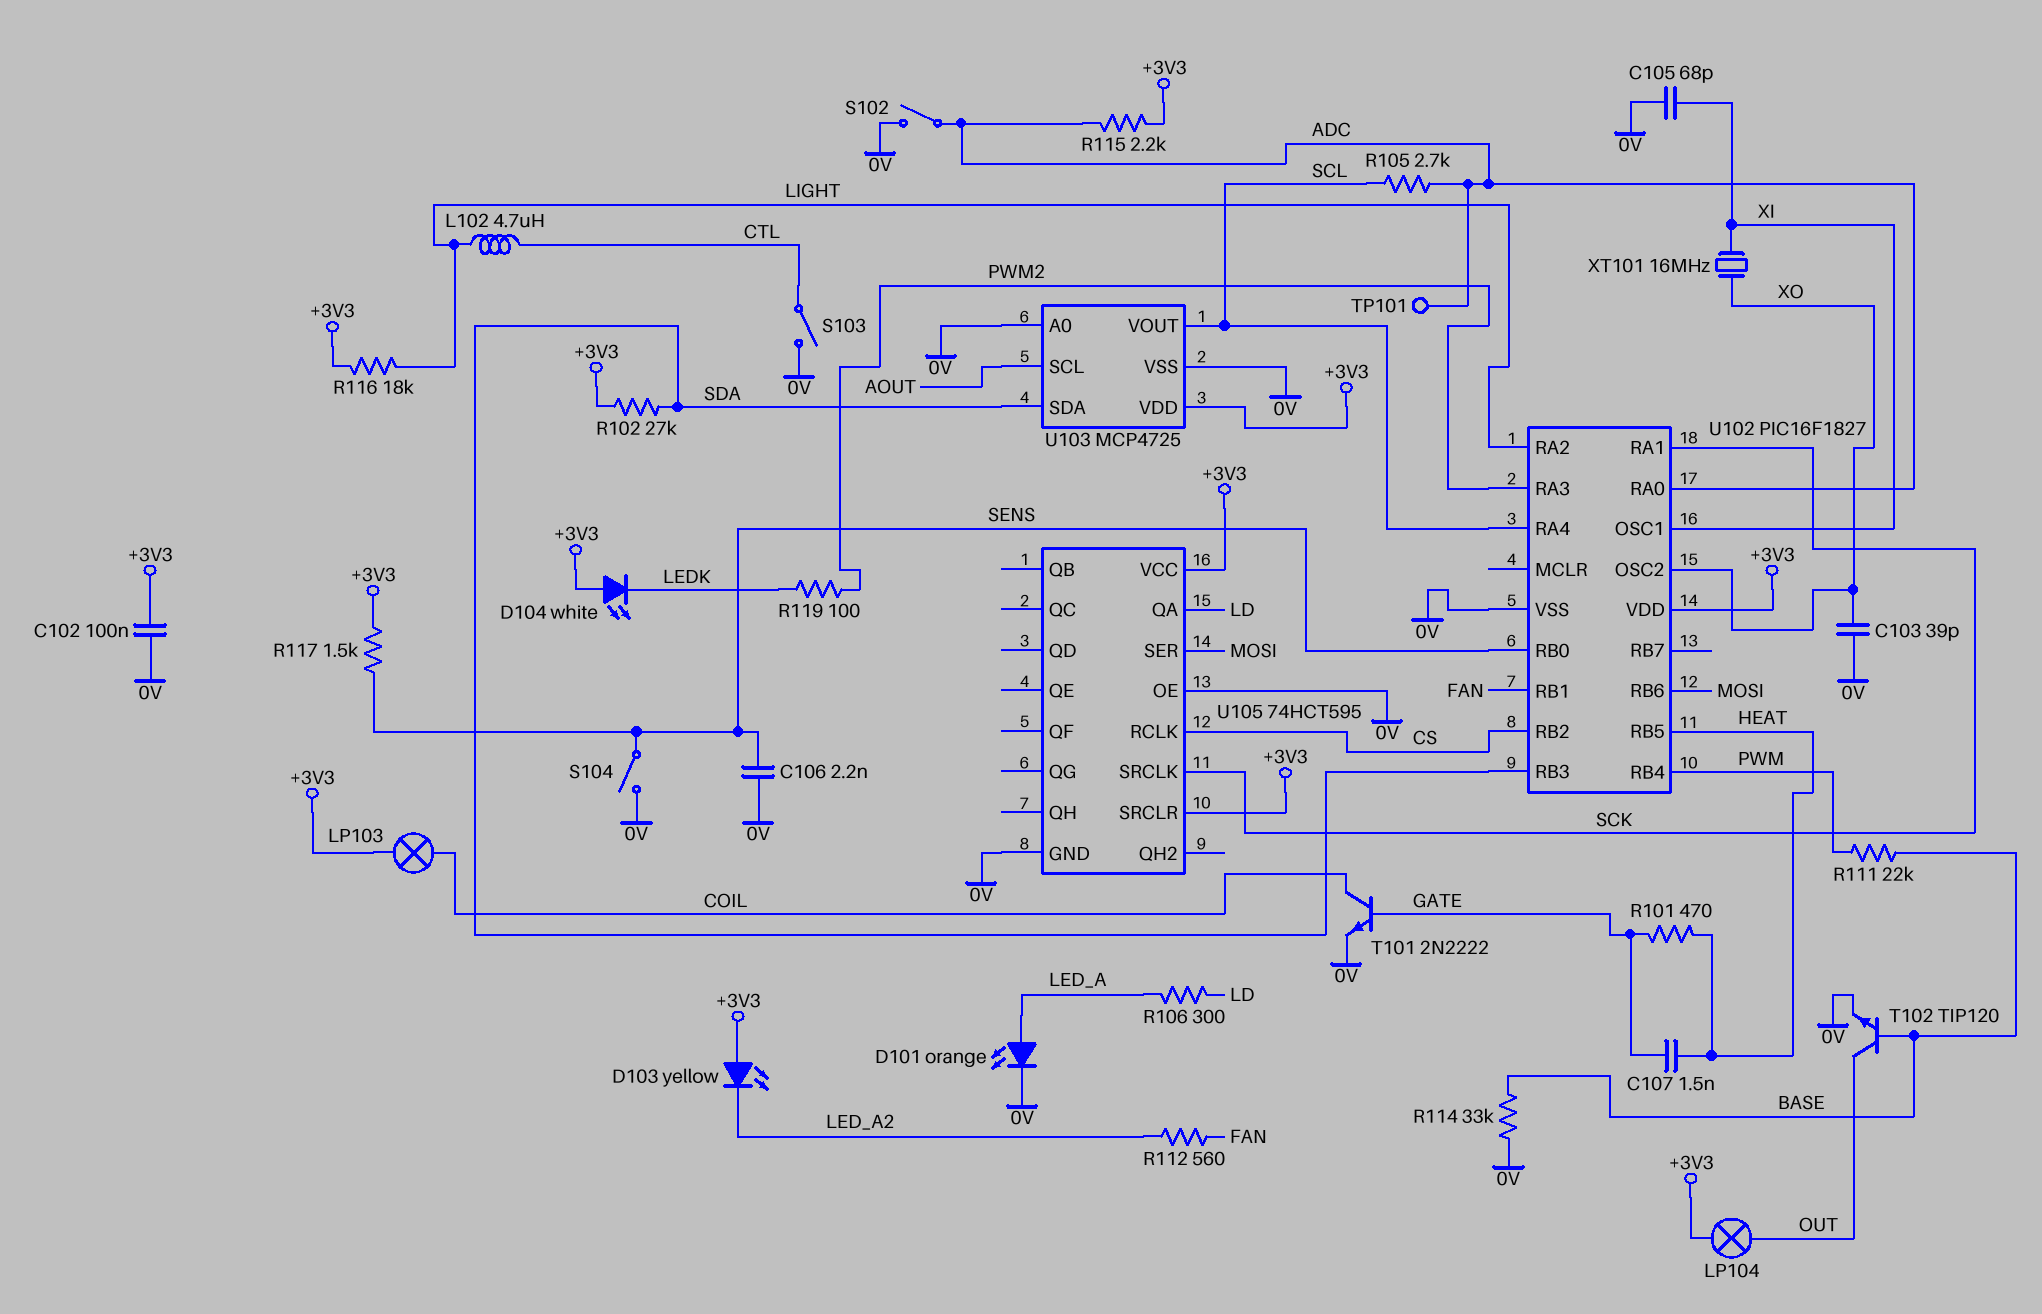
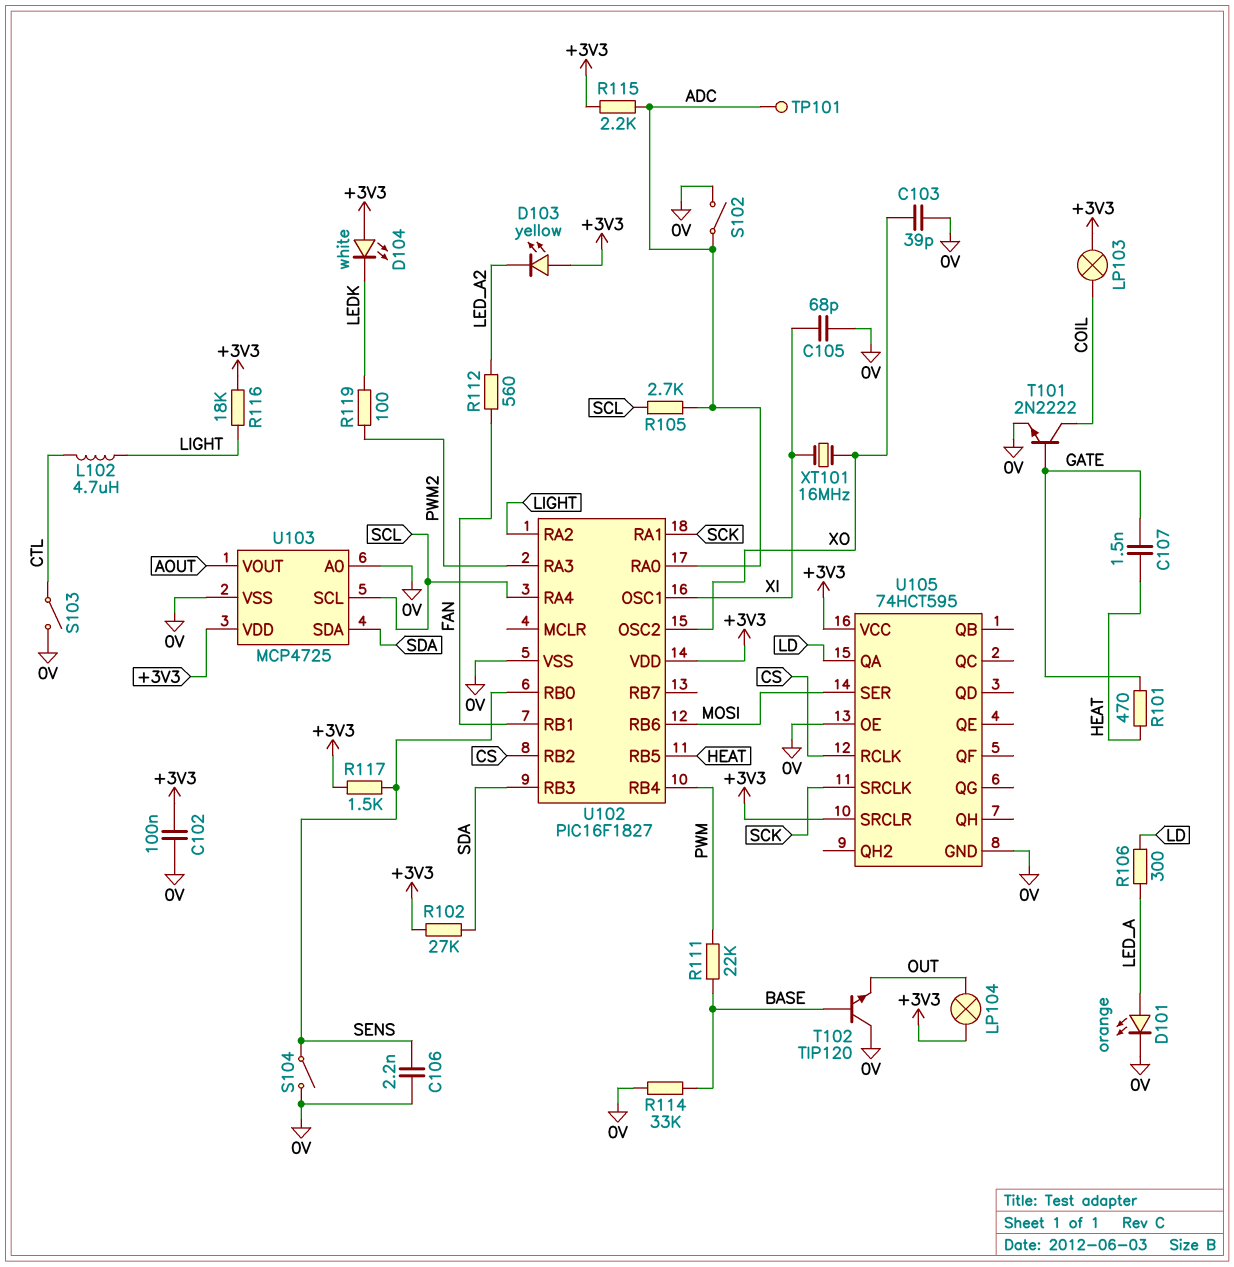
T102: NPN TIP120 (B BASE, C OUT, E 0V) -> NPN TIP120 (B BASE, C 0V, E OUT)
U103 pin SCL: AOUT -> SCL
U103 pin VOUT: SCL -> AOUT

